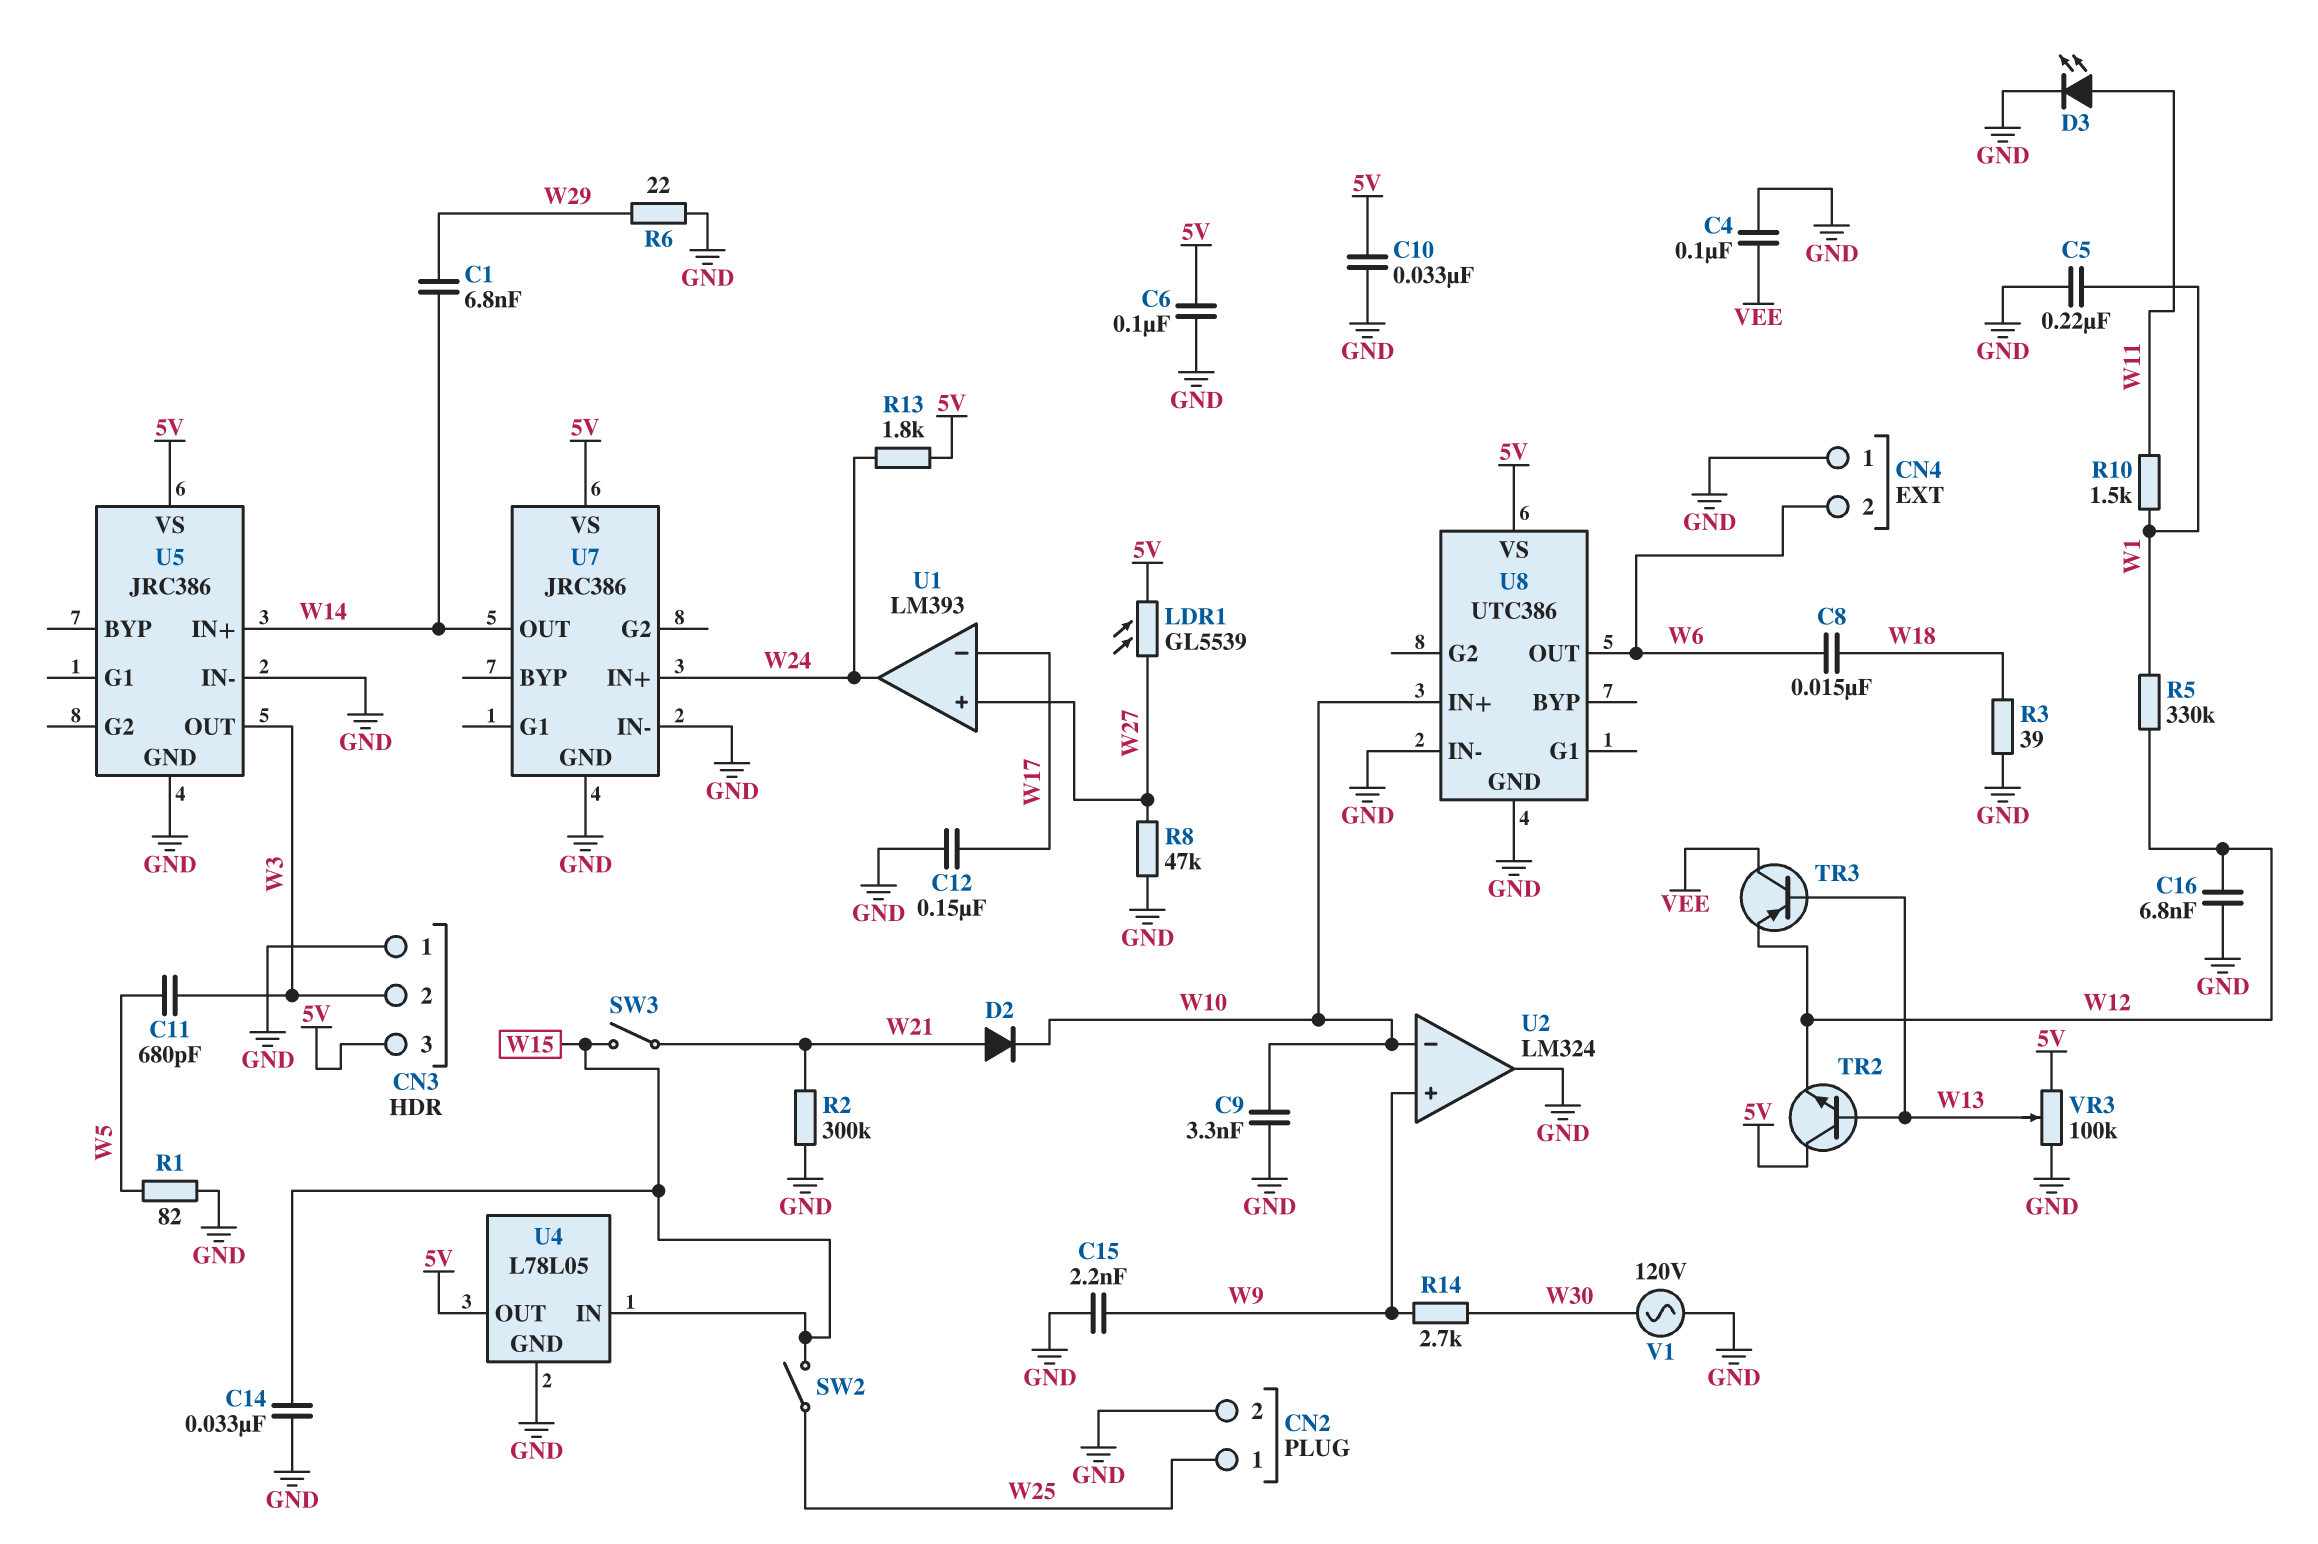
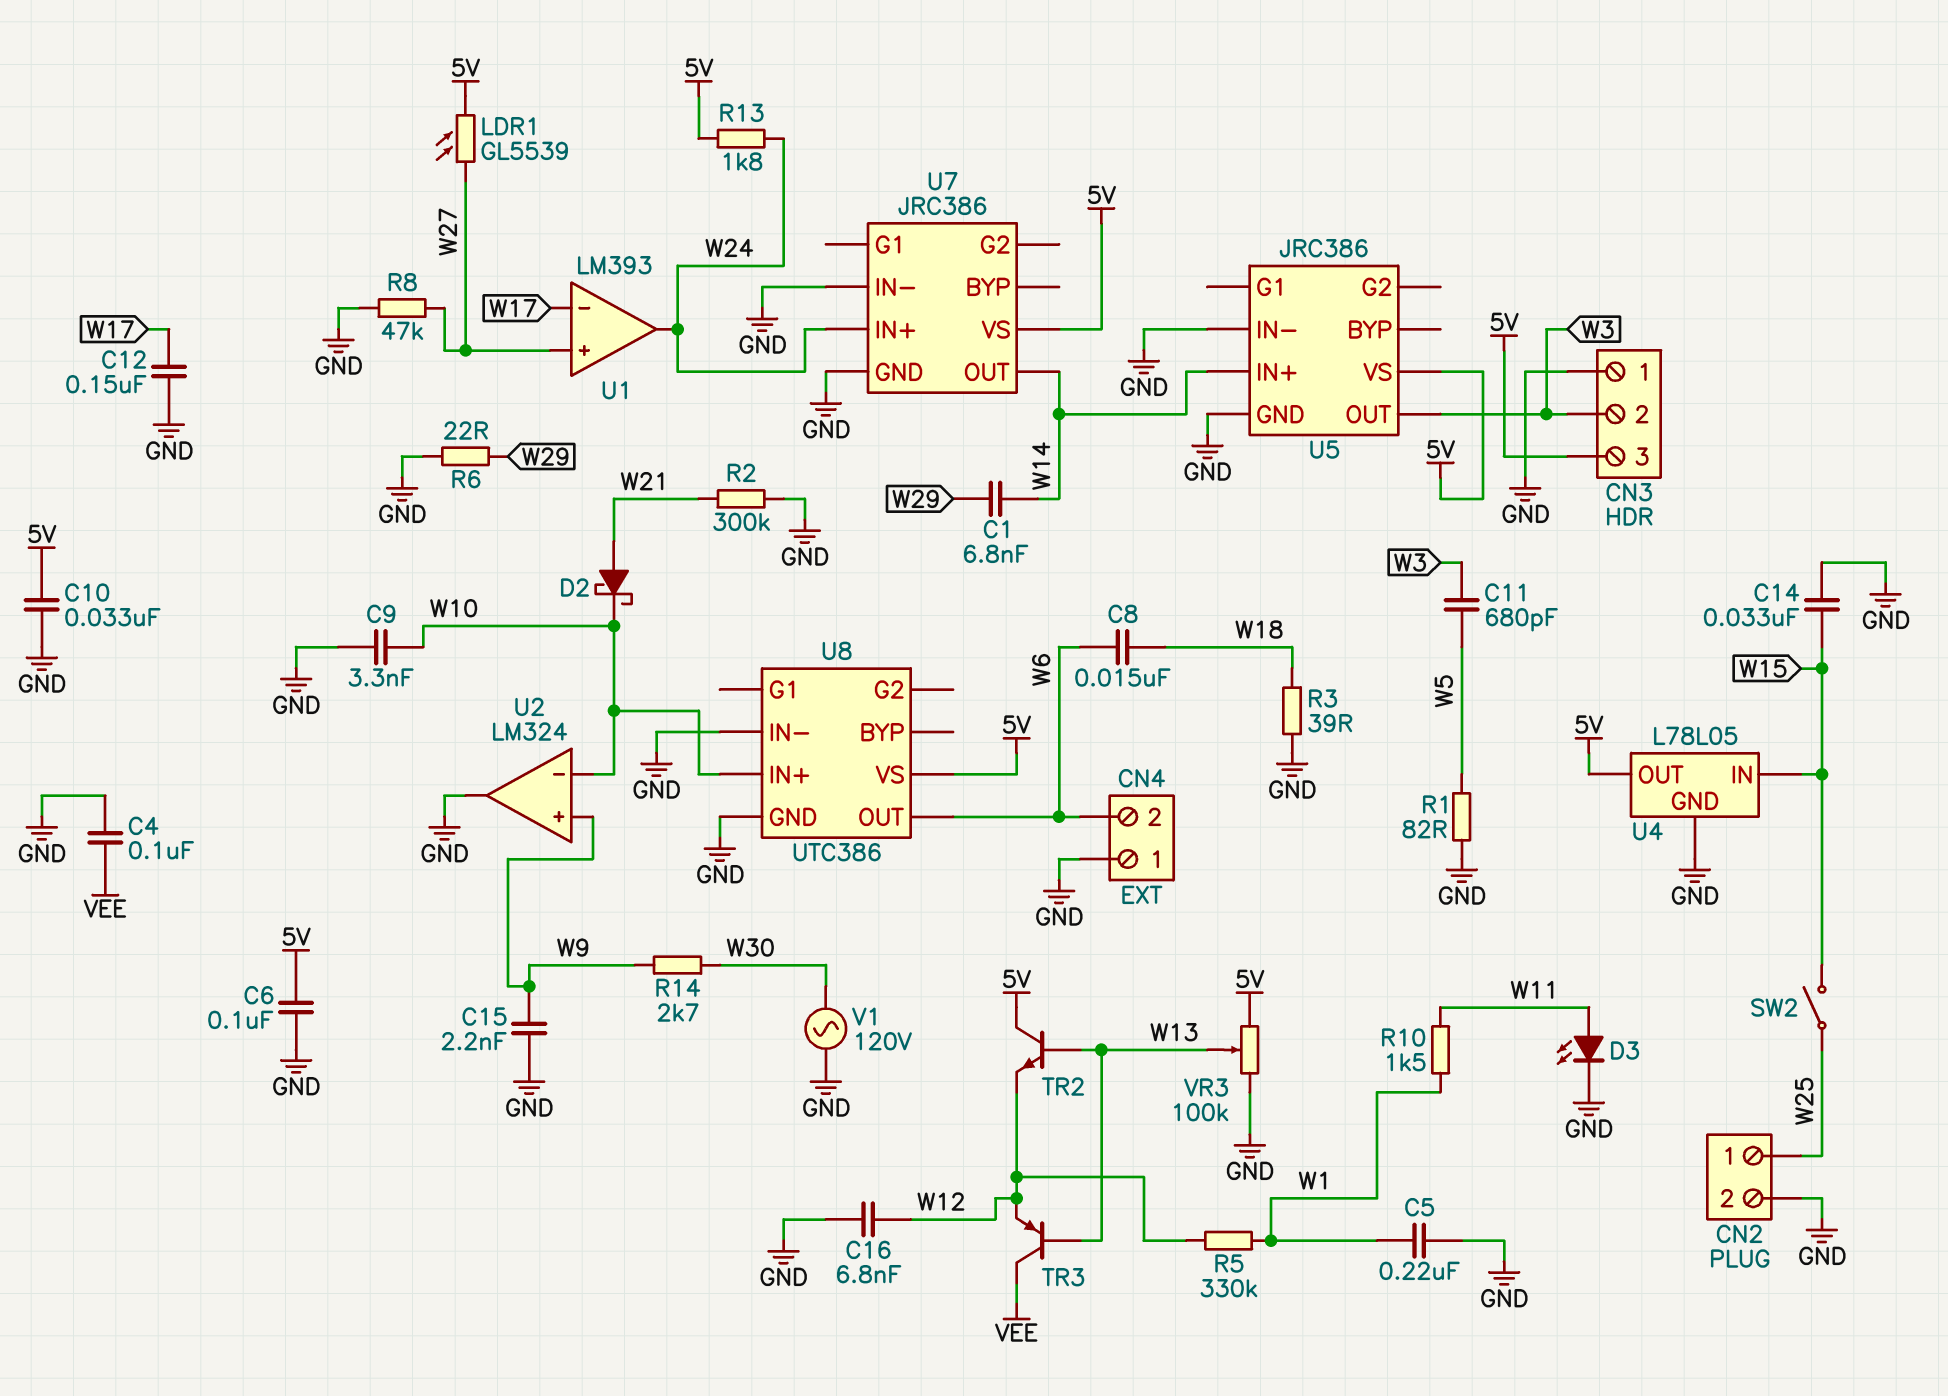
D2: diode (A W21, K W10) -> schottky (A W21, K W10)
SW3: switch (W15, W21) -> none

